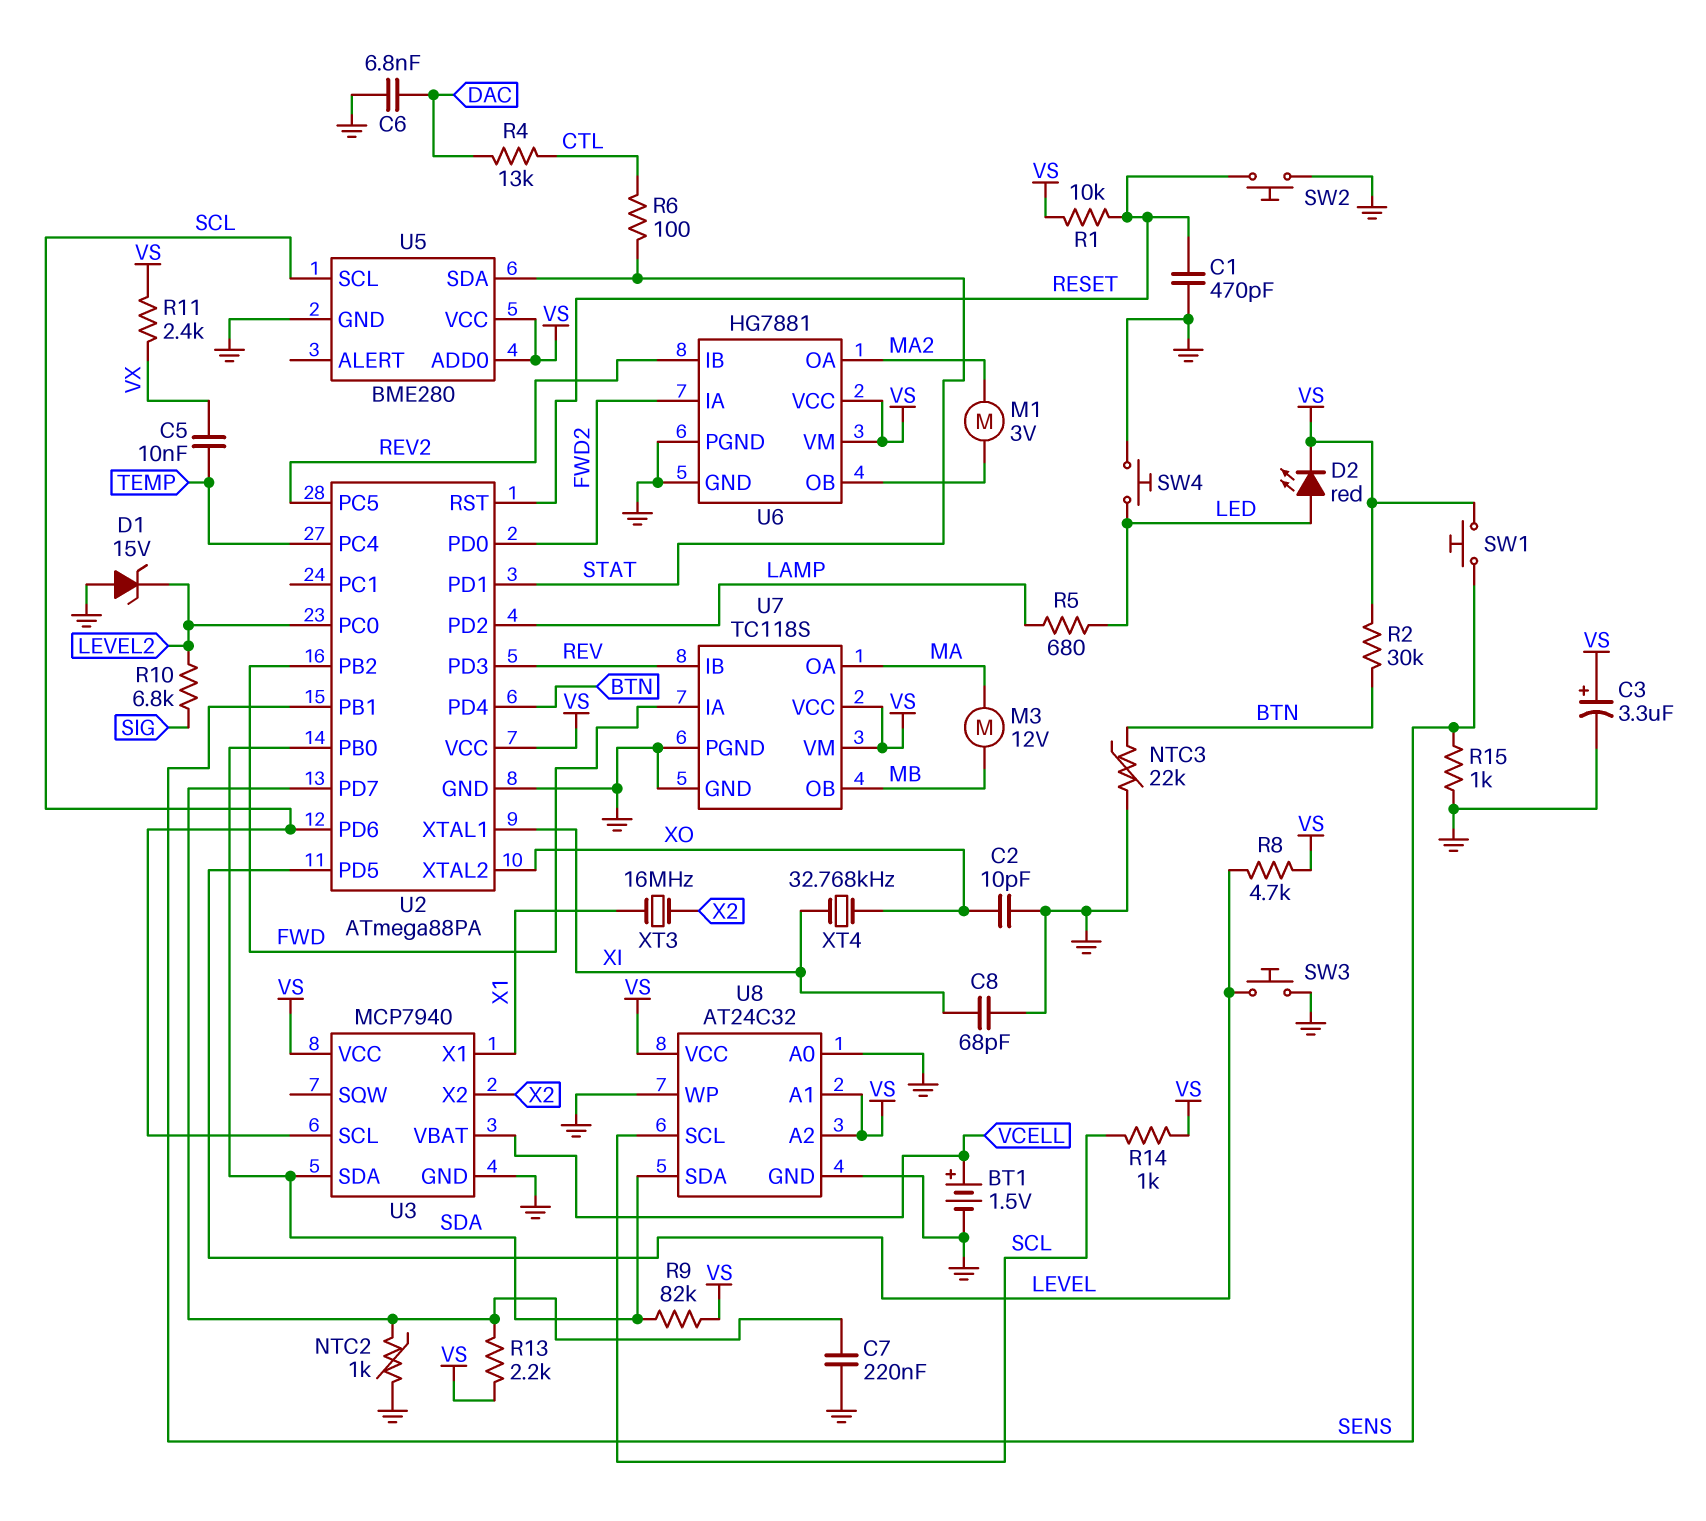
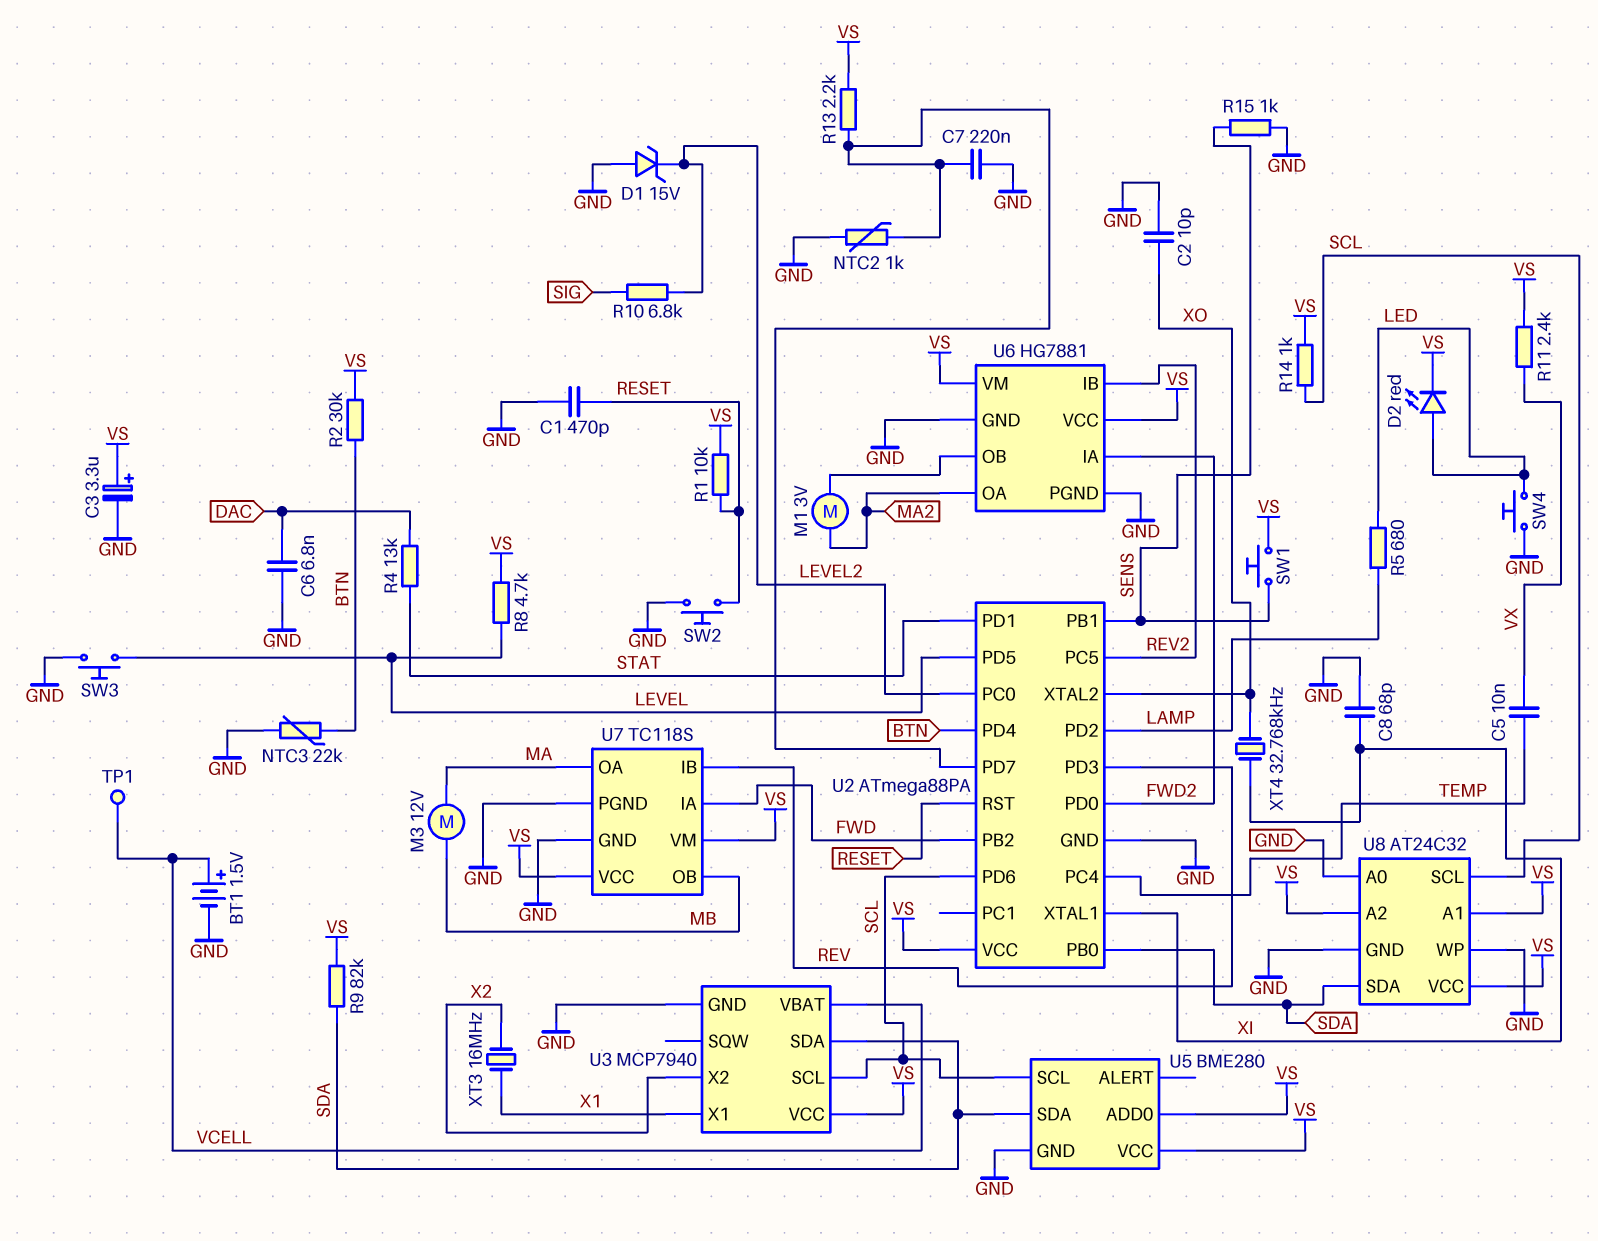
R4: 13k (CTL, DAC) -> 13k (DAC, STAT)
R6: 100 (CTL, STAT) -> none
TP1: none -> test point (VCELL)
U5 pin SDA: STAT -> SDA

